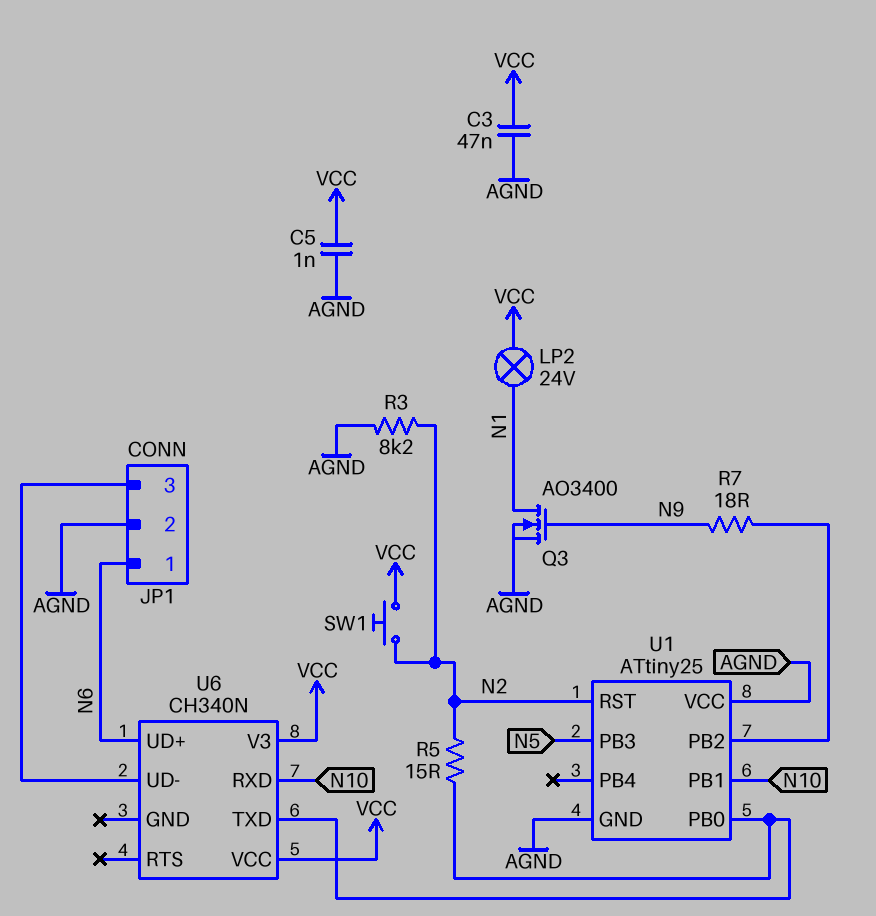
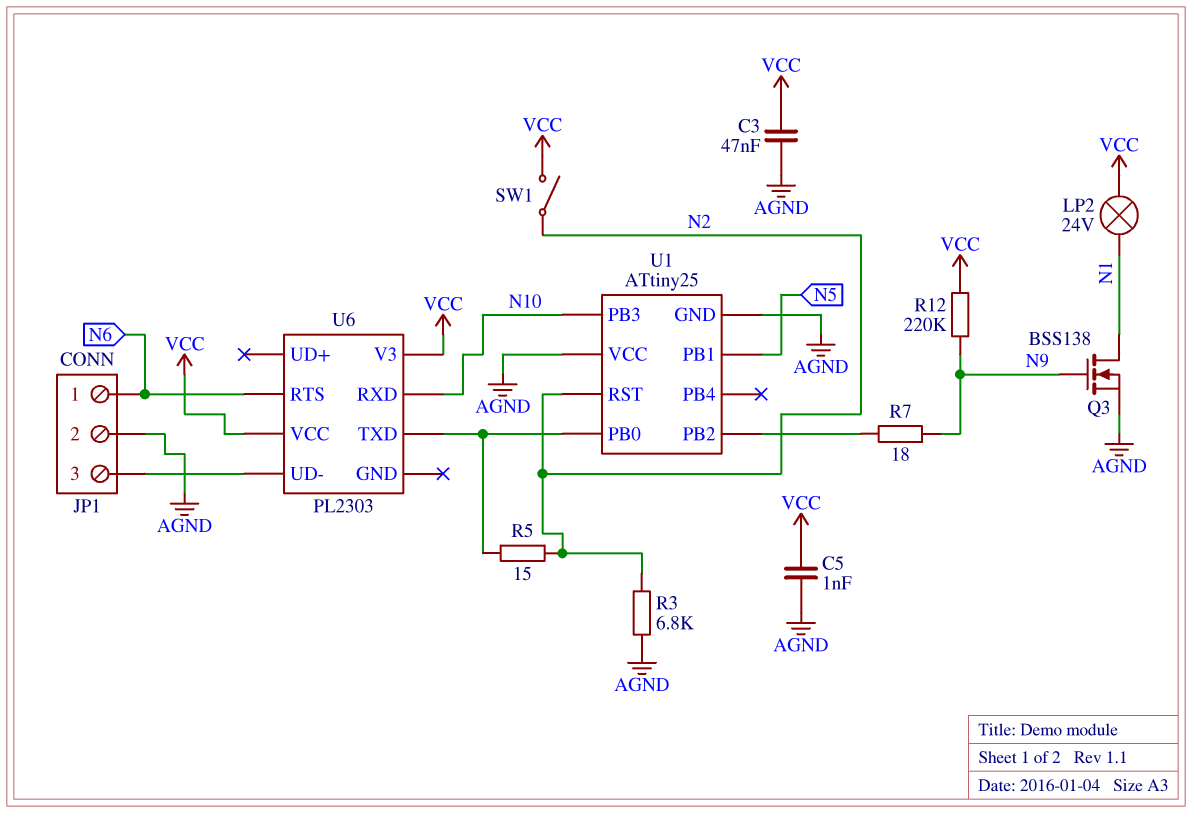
Q3: NMOS AO3400 (G N9, D N1, S AGND) -> NMOS BSS138 (G N9, D N1, S AGND)
R3: 8.2k (AGND, N2) -> 6.8k (AGND, N2)
R12: none -> 220k (N9, VCC)
SW1: button (N2, VCC) -> switch (N2, VCC)
U1 pin PB1: N10 -> N5
U1 pin PB3: N5 -> N10
U6: CH340N -> PL2303
U6 pin RTS: none -> N6
U6 pin UD+: N6 -> none

